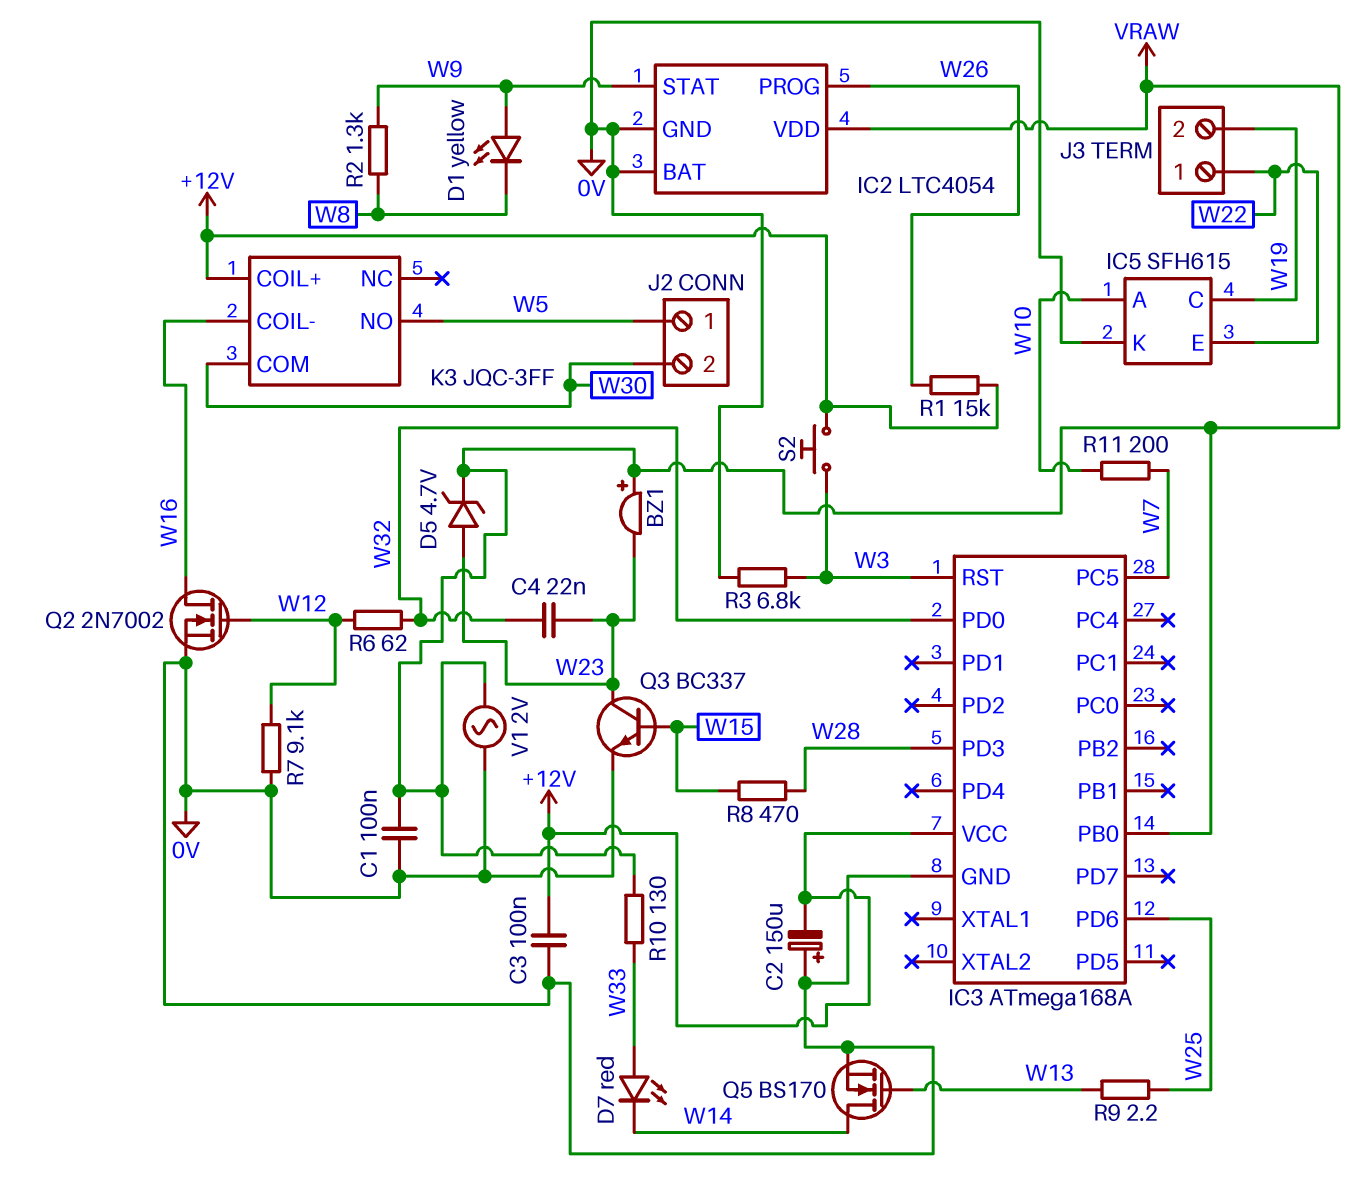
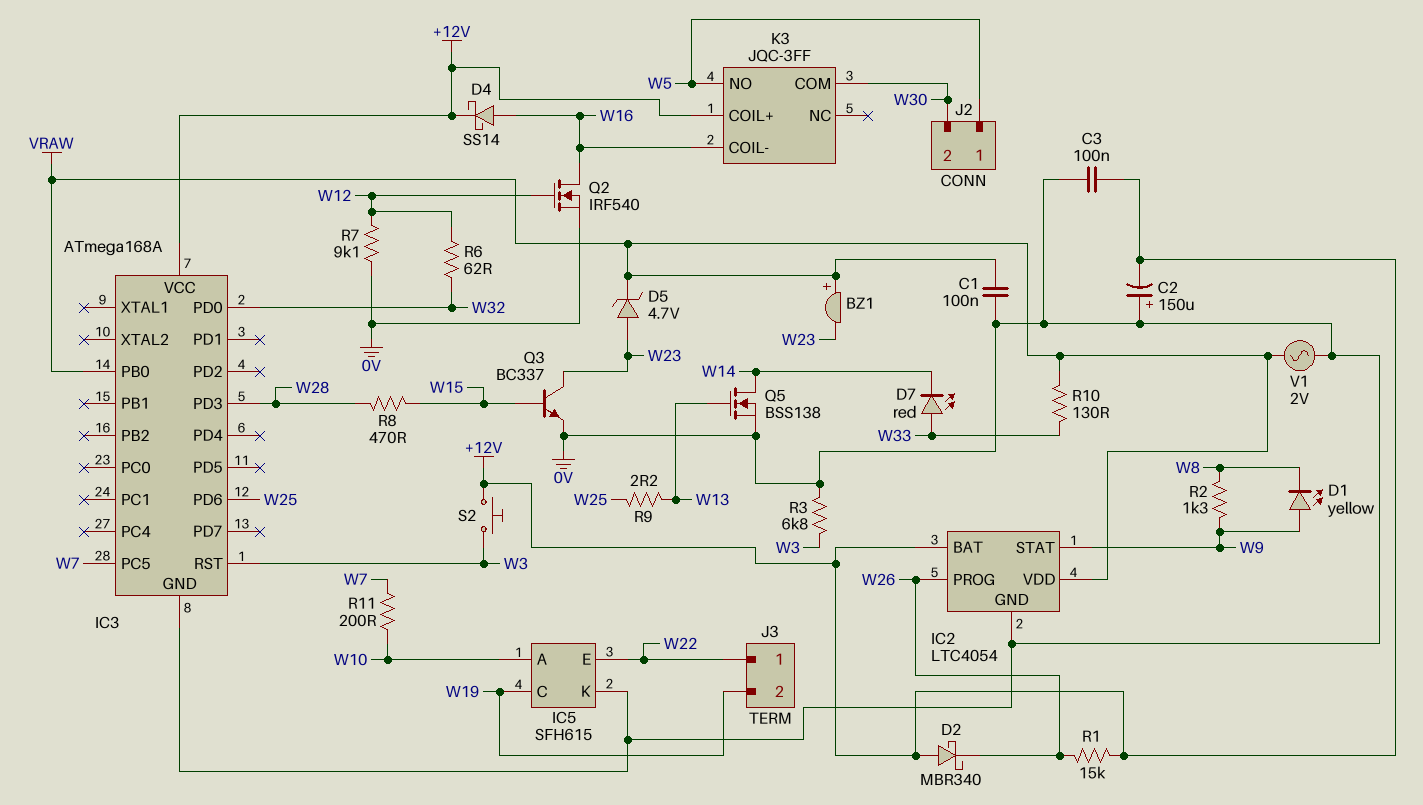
C4: 22nF (W23, W32) -> none
D2: none -> schottky MBR340 (A +12V, K W26)
D4: none -> schottky SS14 (A W16, K +12V)
IC2 pin BAT: 0V -> +12V
Q2: NMOS 2N7002 (G W12, D W16, S 0V) -> NMOS IRF540 (G W12, D W16, S 0V)
Q5: NMOS BS170 (G W13, D W14, S 0V) -> NMOS BSS138 (G W13, D W14, S 0V)

